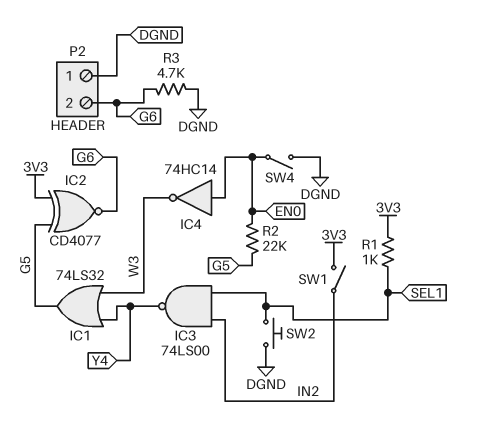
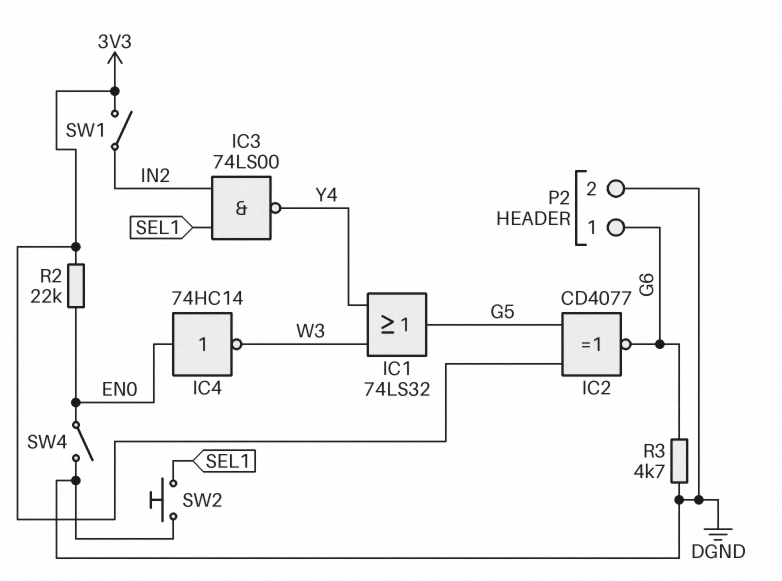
P2 pin 1: DGND -> G6
P2 pin 2: G6 -> DGND
R1: 1k (3V3, SEL1) -> none
R2: 22k (EN0, G5) -> 22k (3V3, EN0)

